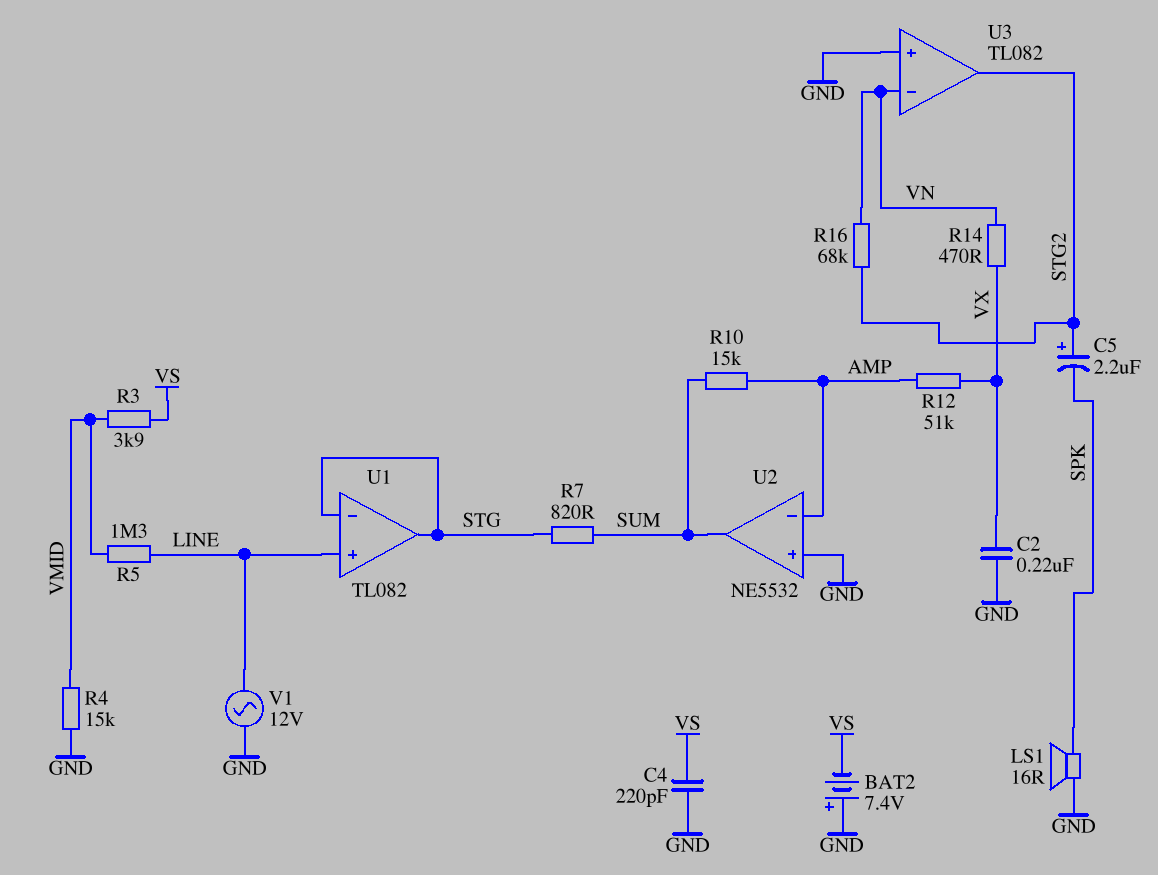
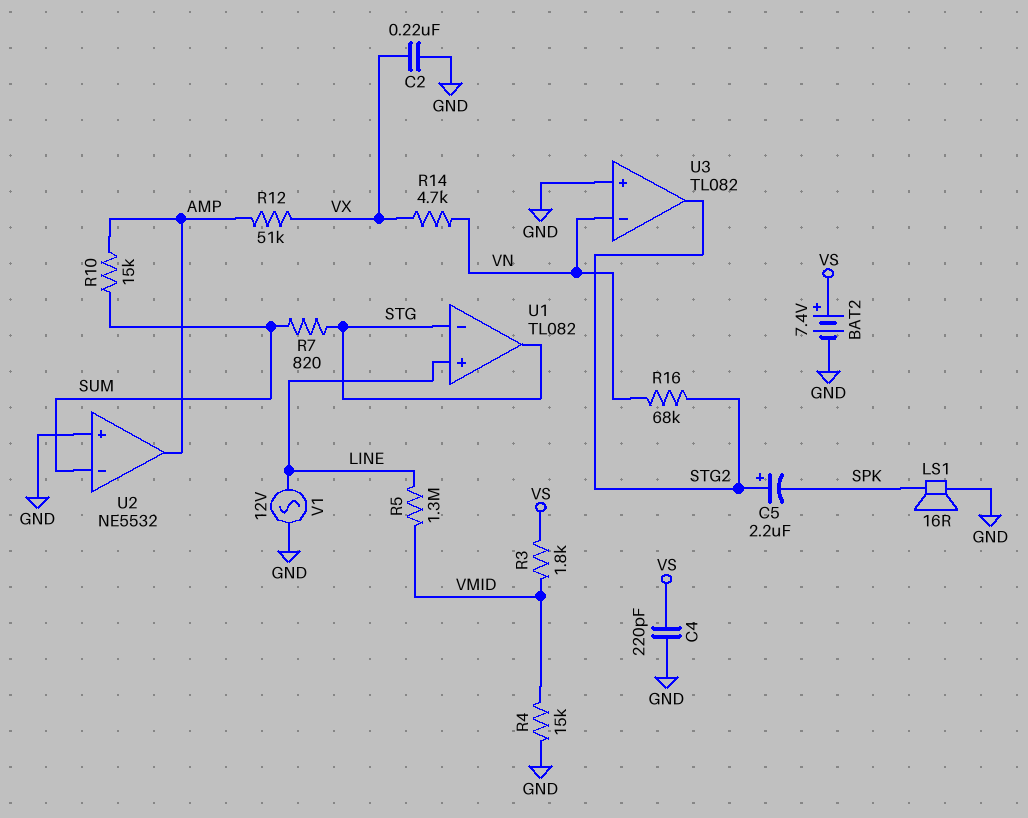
BAT2: 7.4V (plus GND, minus VS) -> 7.4V (plus VS, minus GND)
R3: 3.9k (VMID, VS) -> 1.8k (VMID, VS)
R14: 470 (VN, VX) -> 4.7k (VN, VX)
U2 pin in-: AMP -> SUM
U2 pin out: SUM -> AMP

